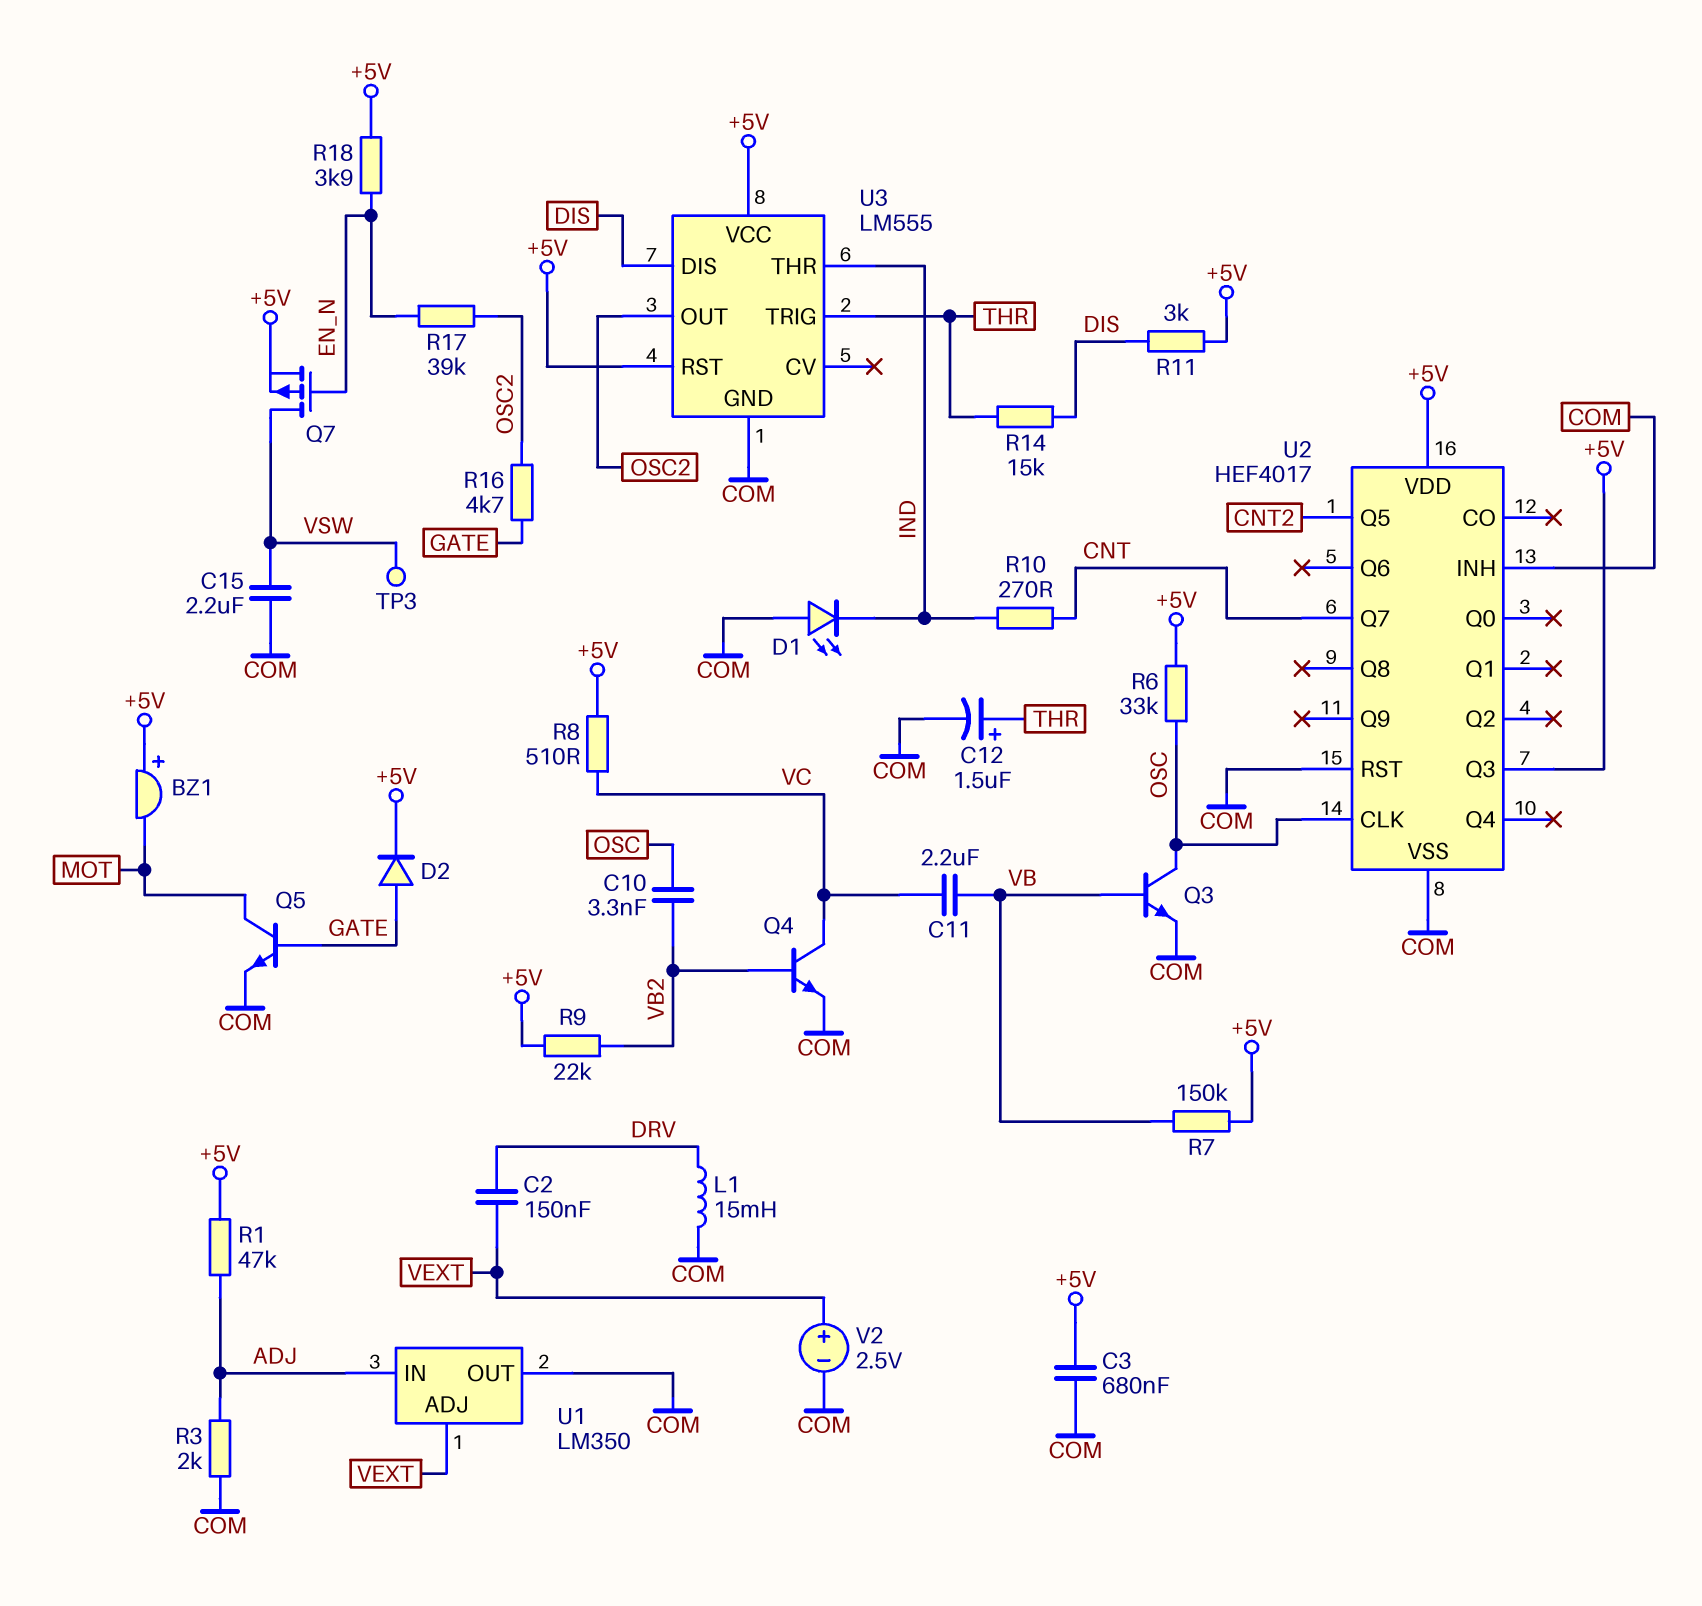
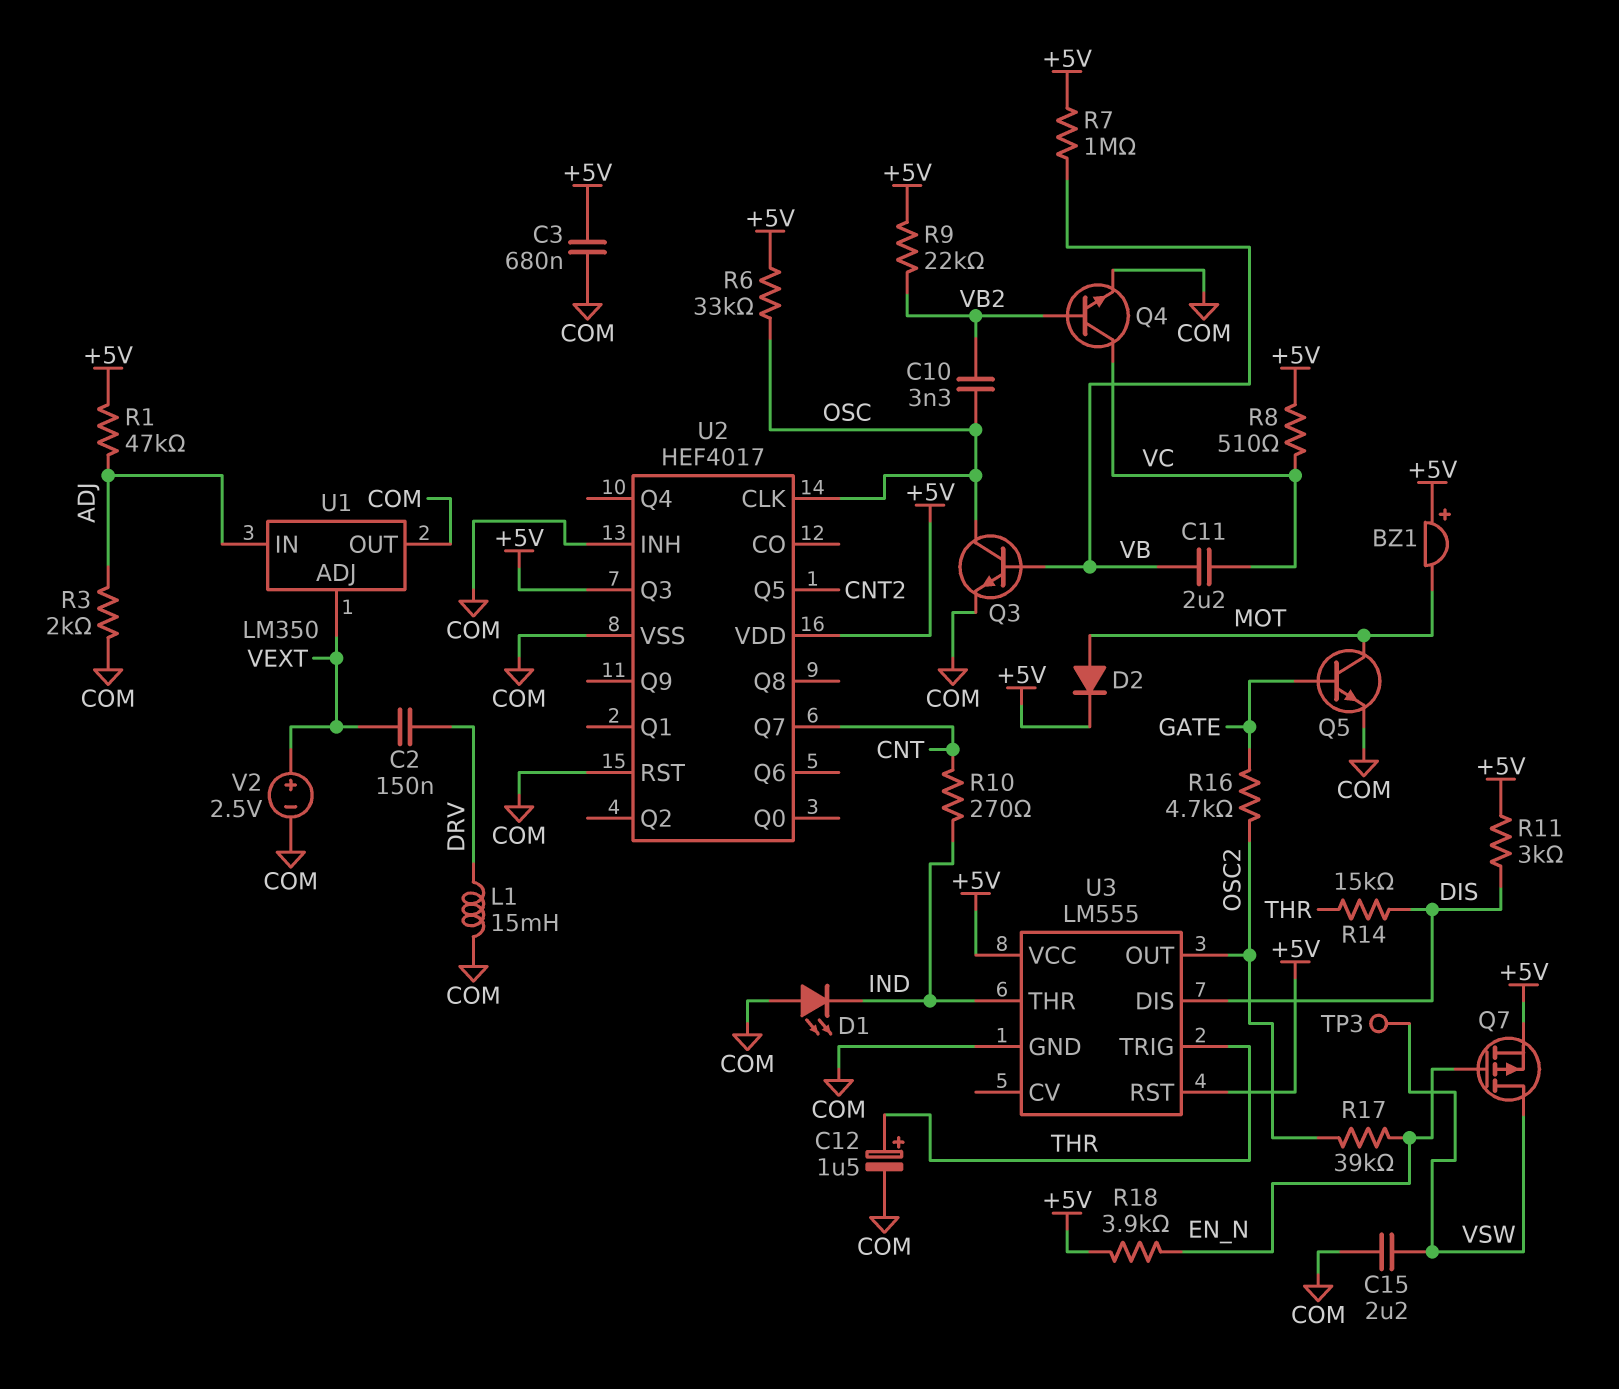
D2: diode (A GATE, K +5V) -> diode (A MOT, K +5V)
R7: 150k (+5V, VB) -> 1M (+5V, VB)

